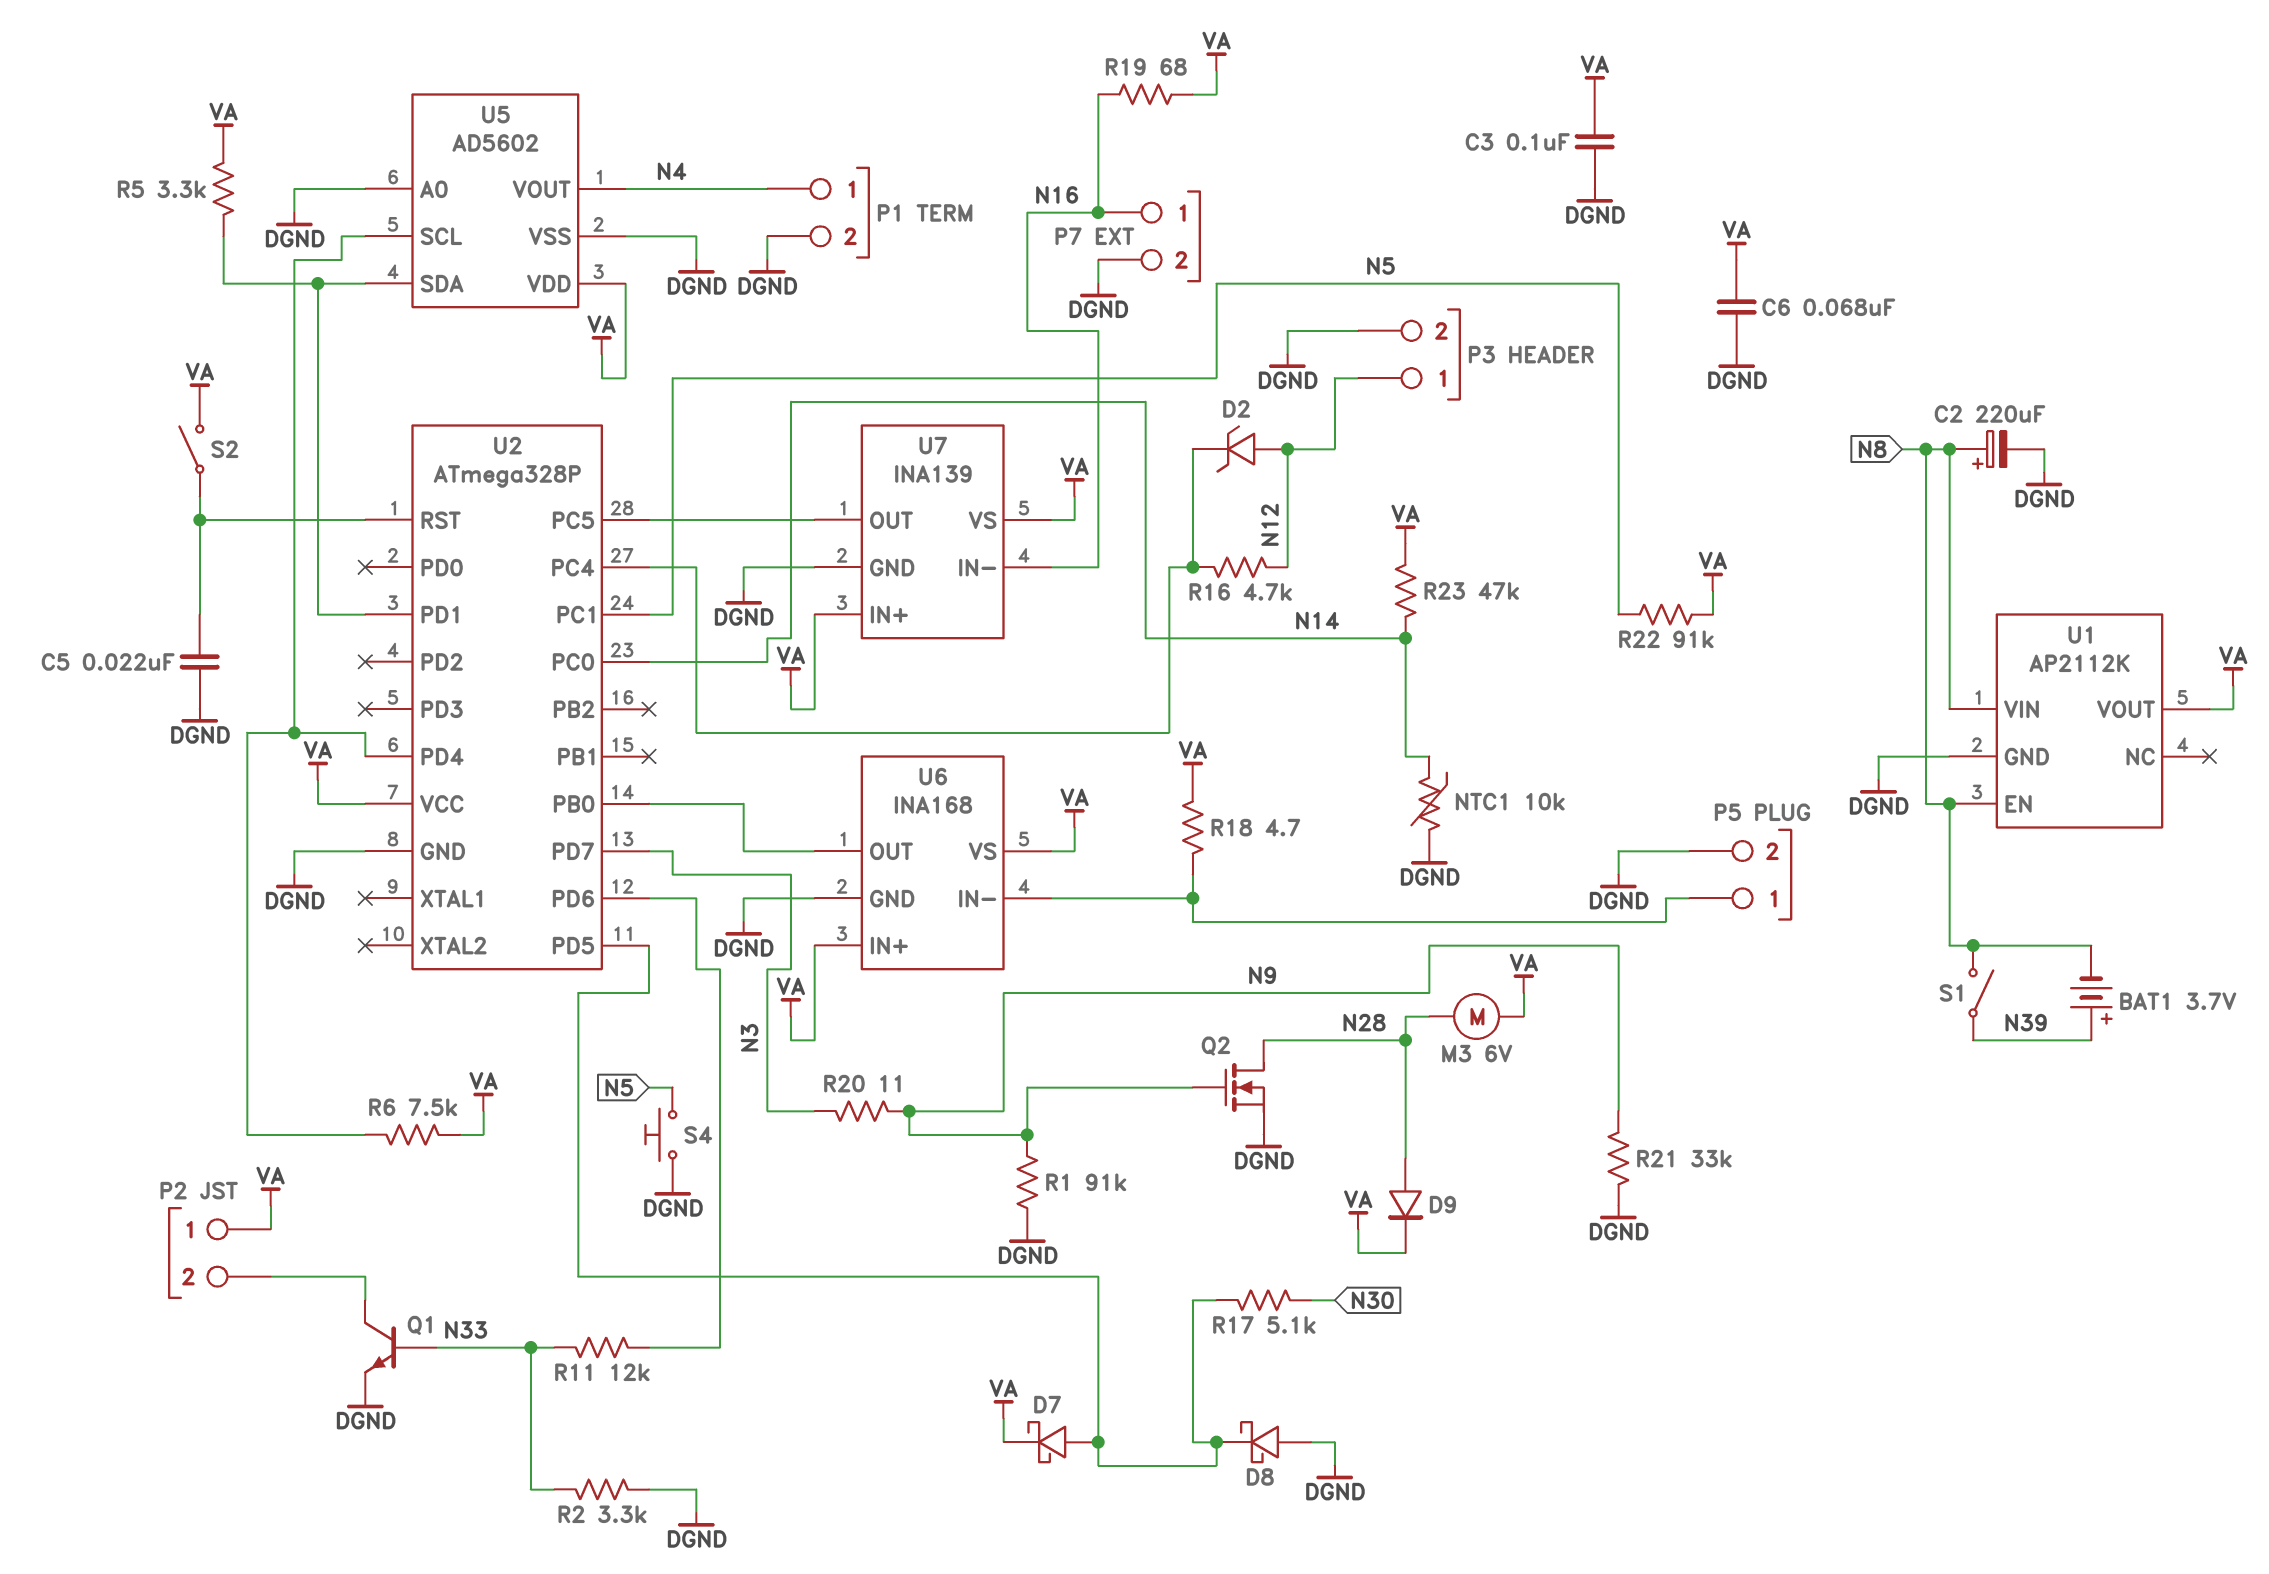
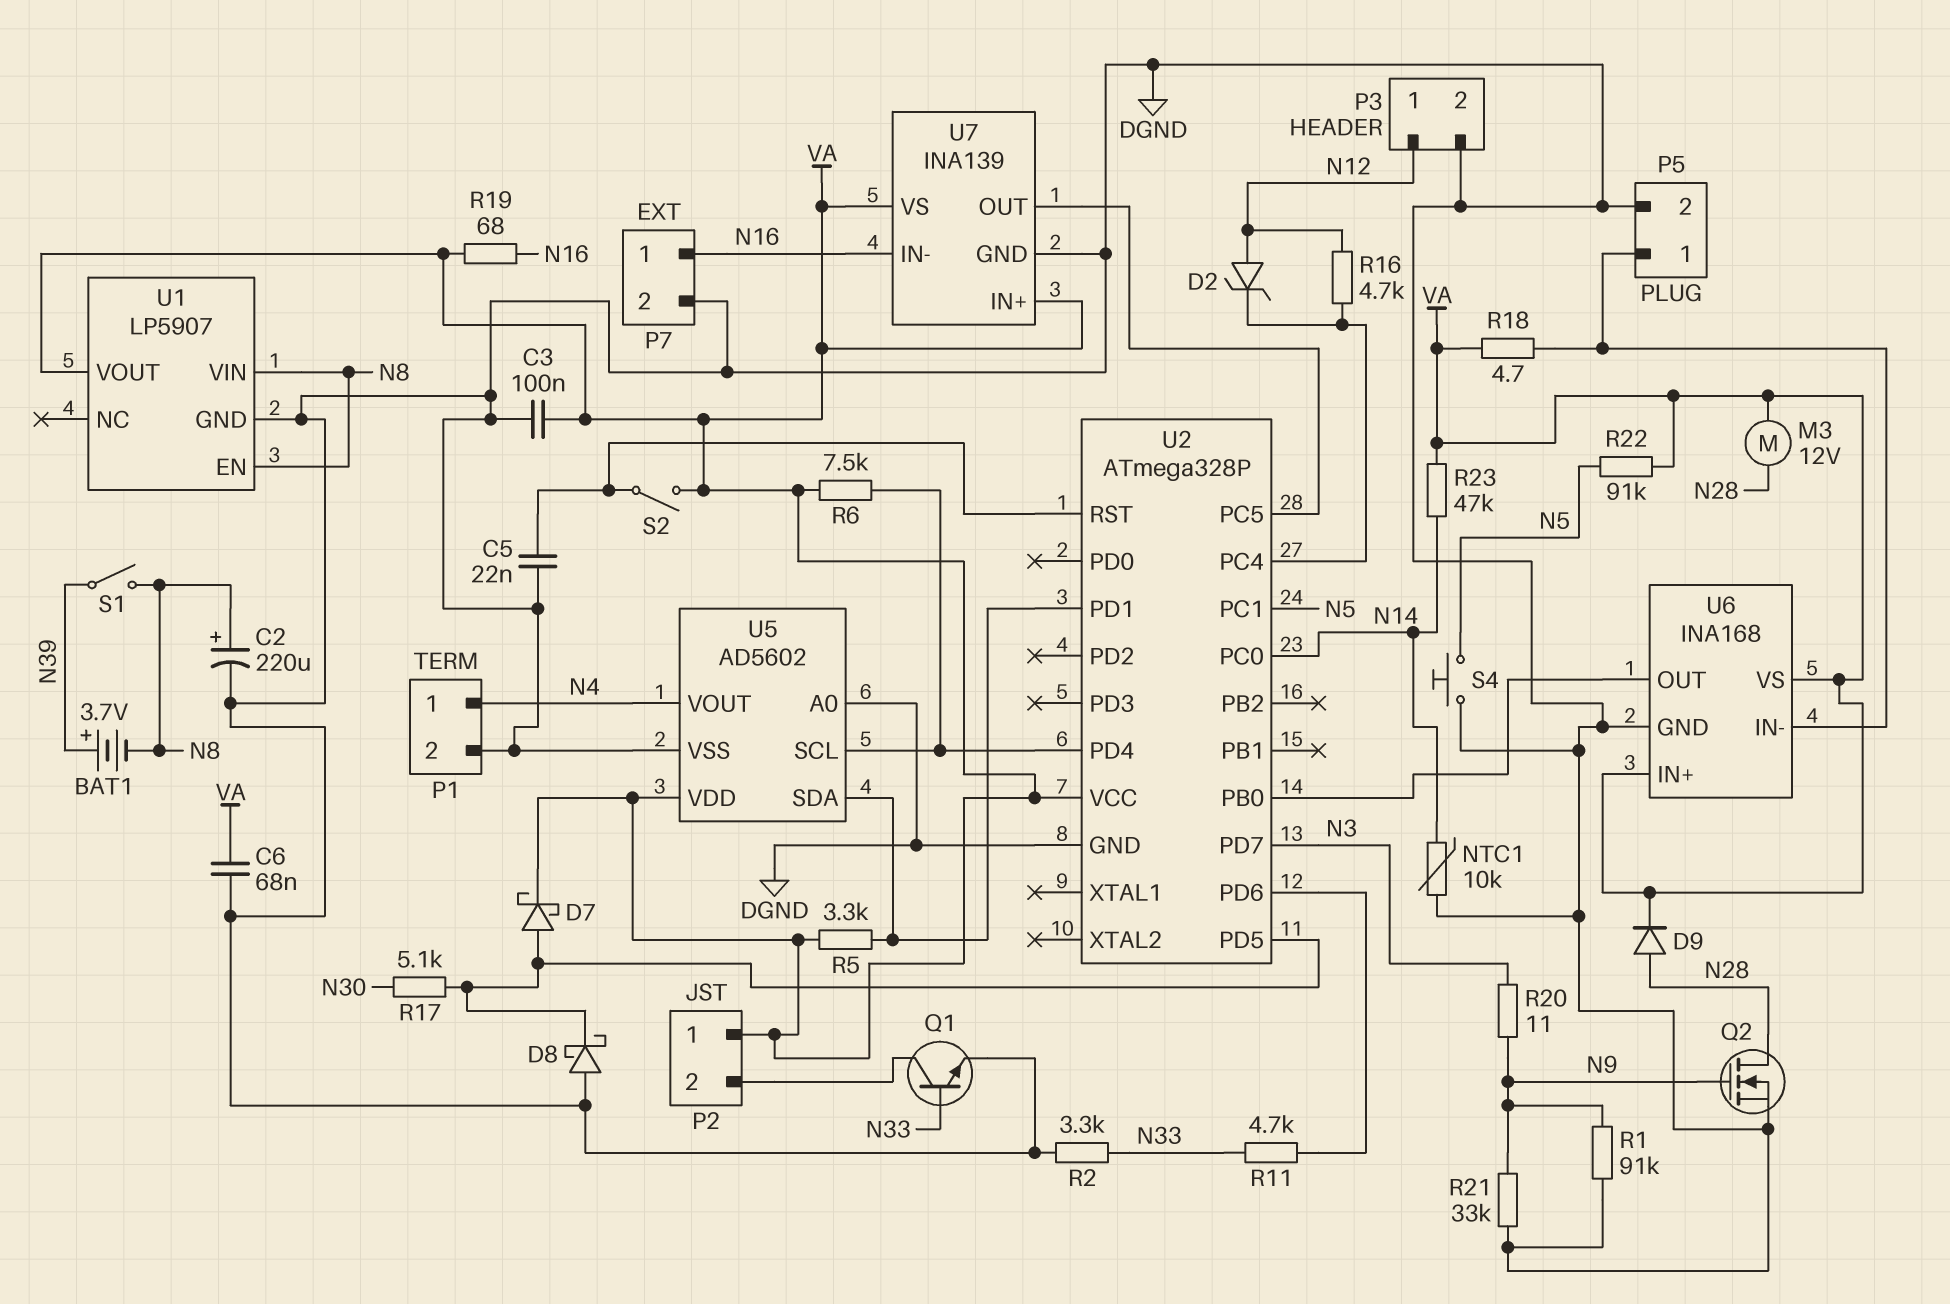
M3: motor 6V (N28, VA) -> motor 12V (N28, VA)
R11: 12k (N33, U2/PD6) -> 4.7k (N33, U2/PD6)
U1: AP2112K -> LP5907

